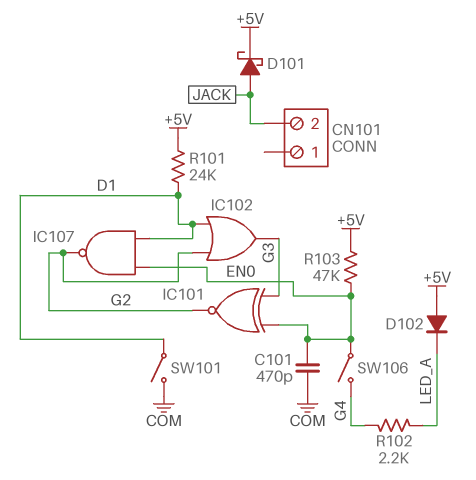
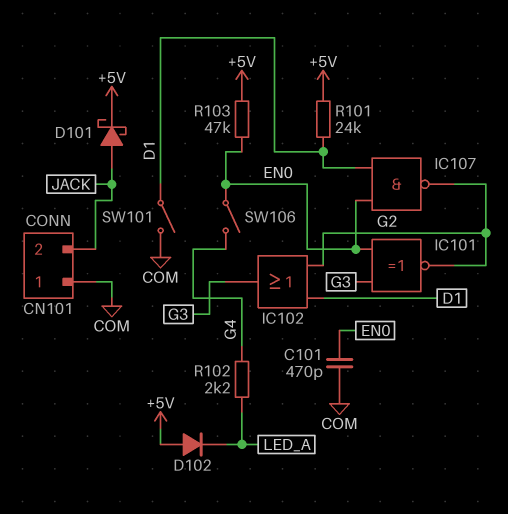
CN101 pin 1: none -> COM

